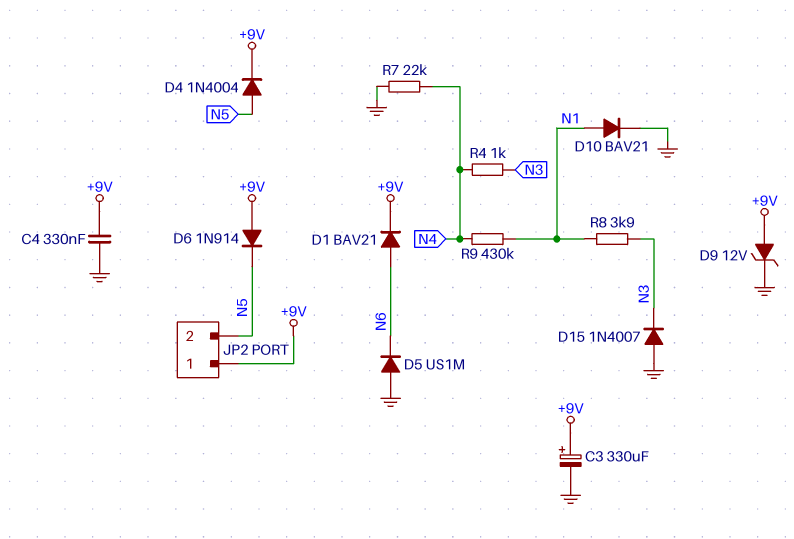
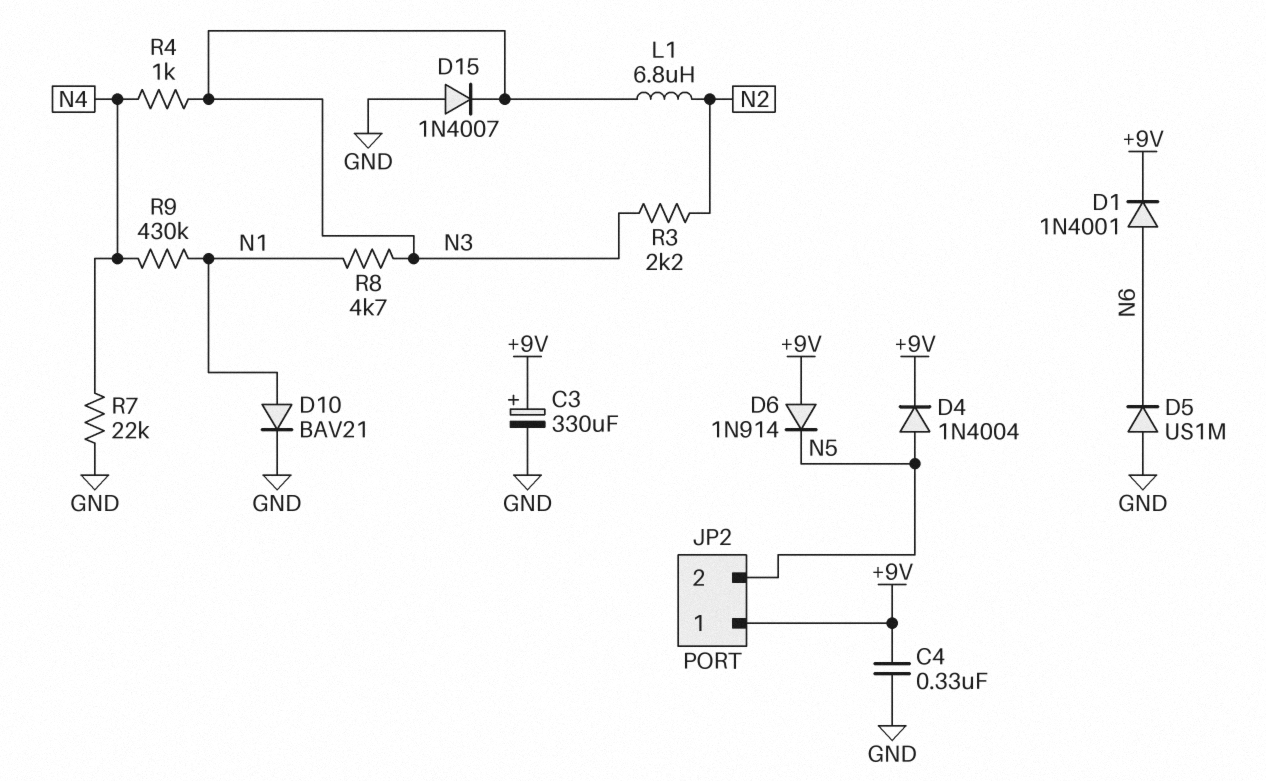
D1: diode BAV21 (A N6, K +9V) -> diode 1N4001 (A N6, K +9V)
D9: zener 12V (A +9V, K GND) -> none
L1: none -> 6.8uH (N2, N3)
R3: none -> 2.2k (N2, N3)
R8: 3.9k (N1, N3) -> 4.7k (N1, N3)

